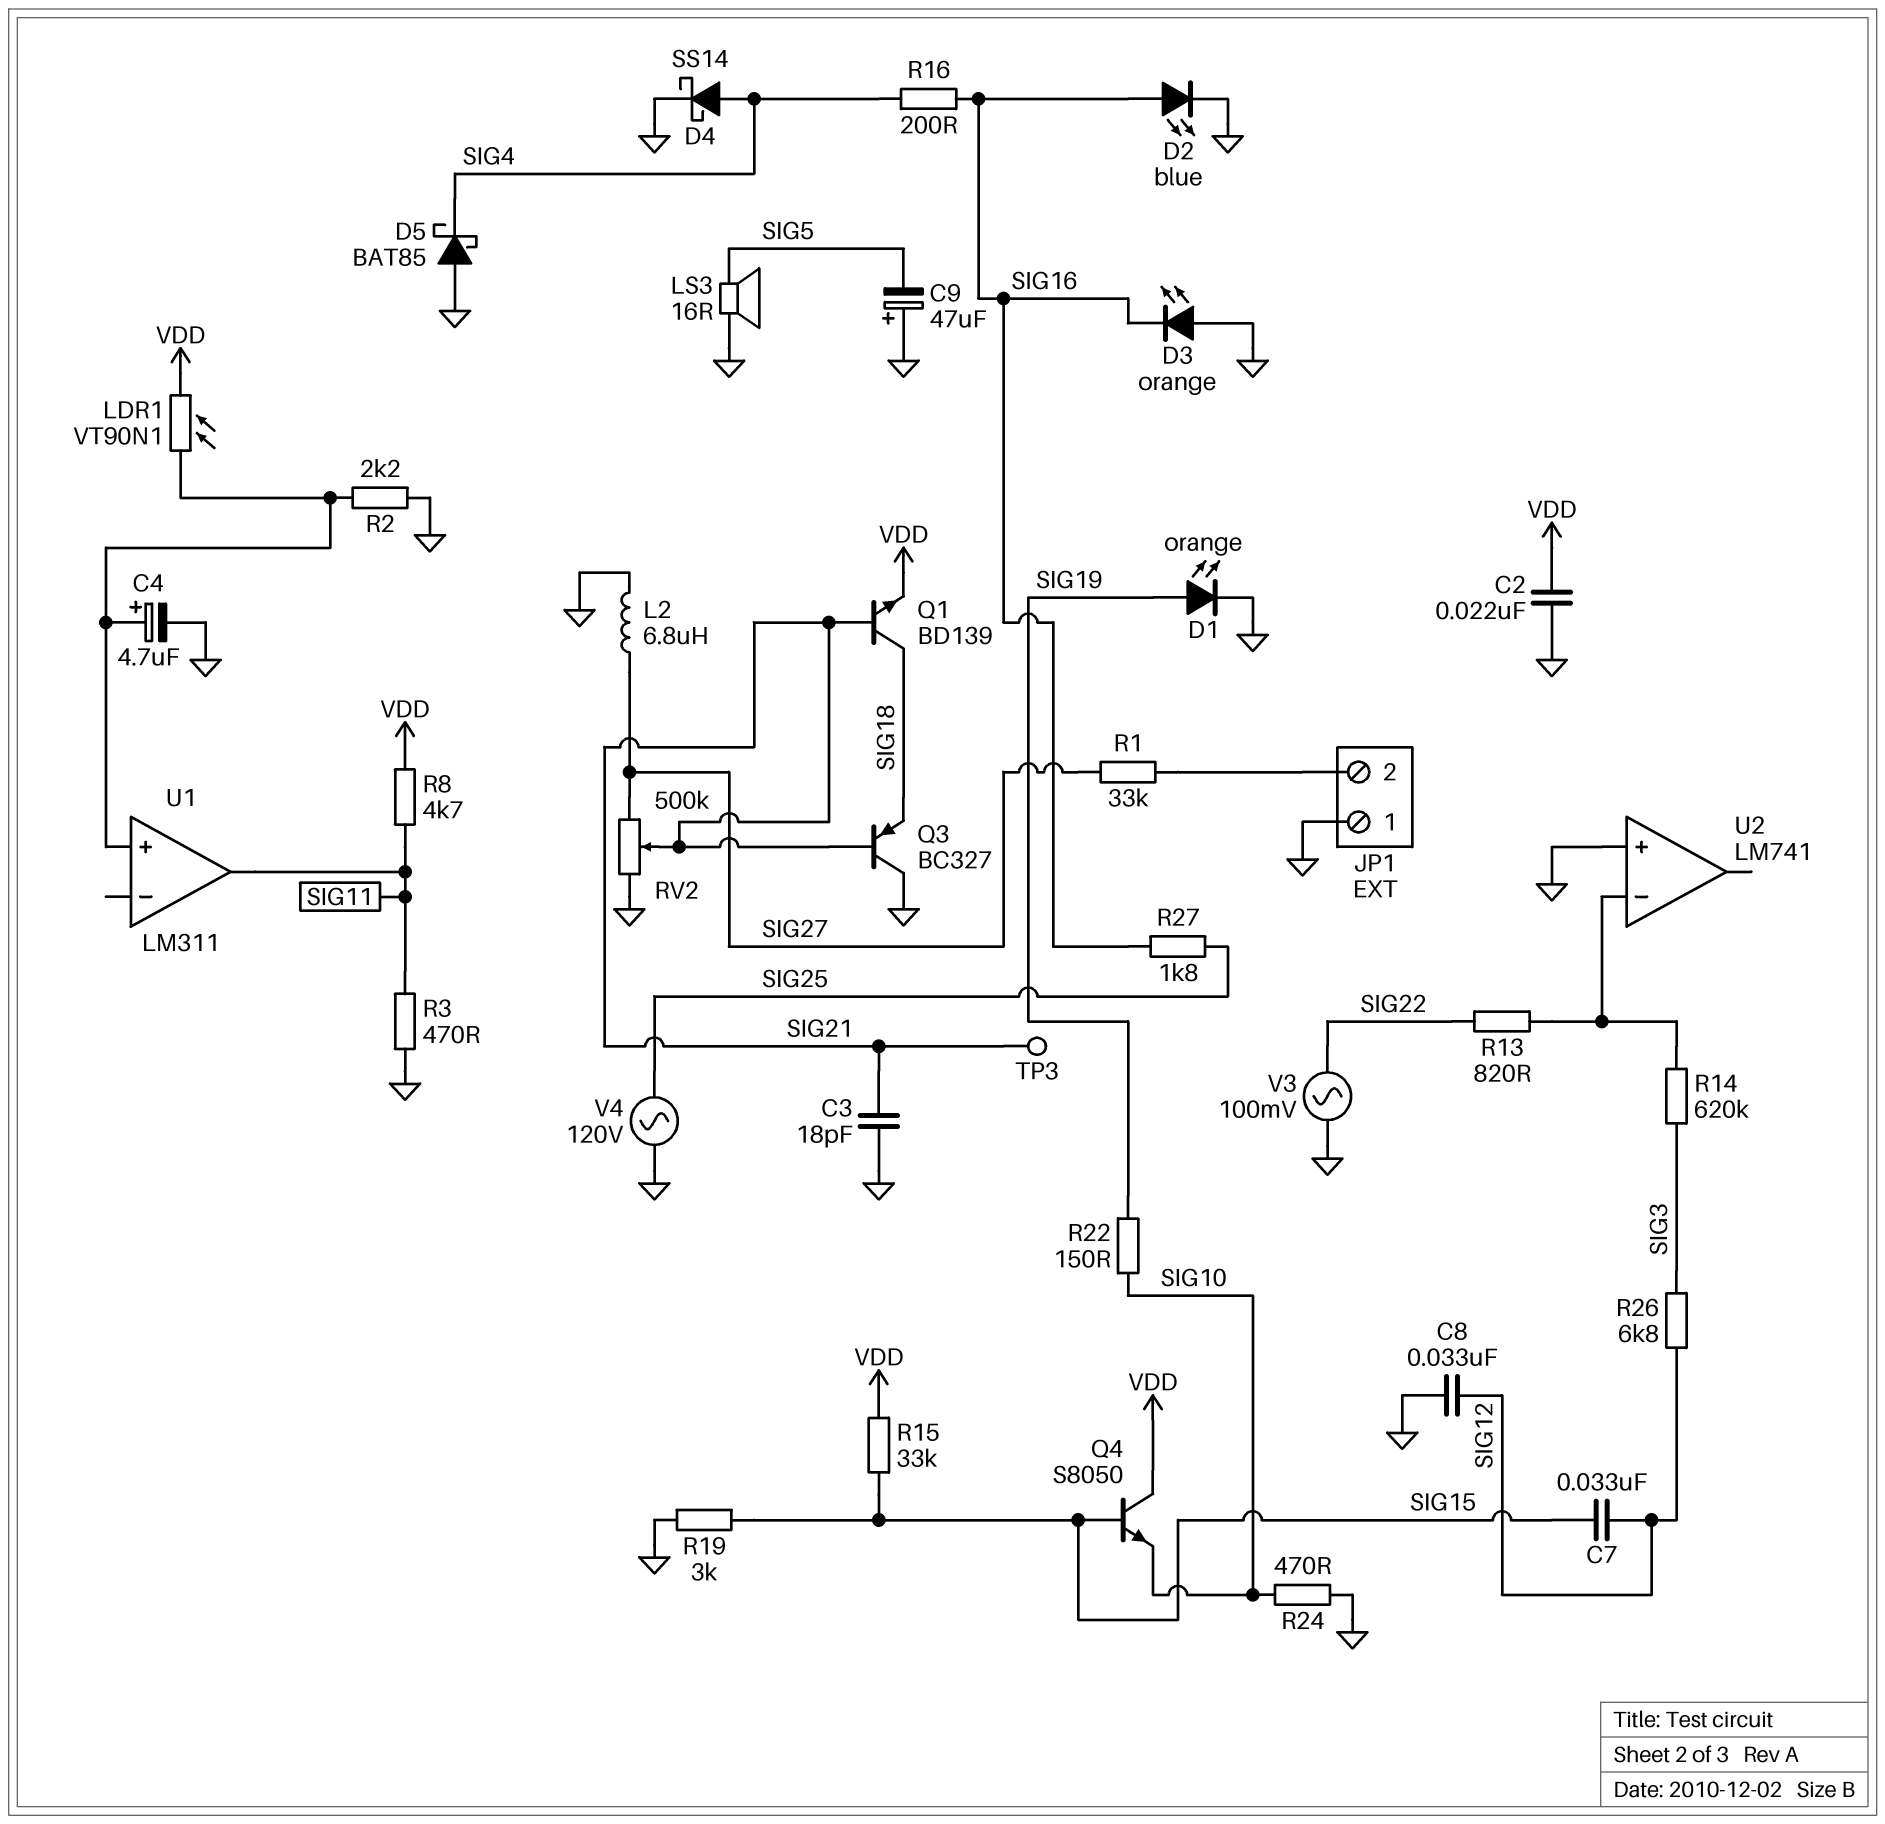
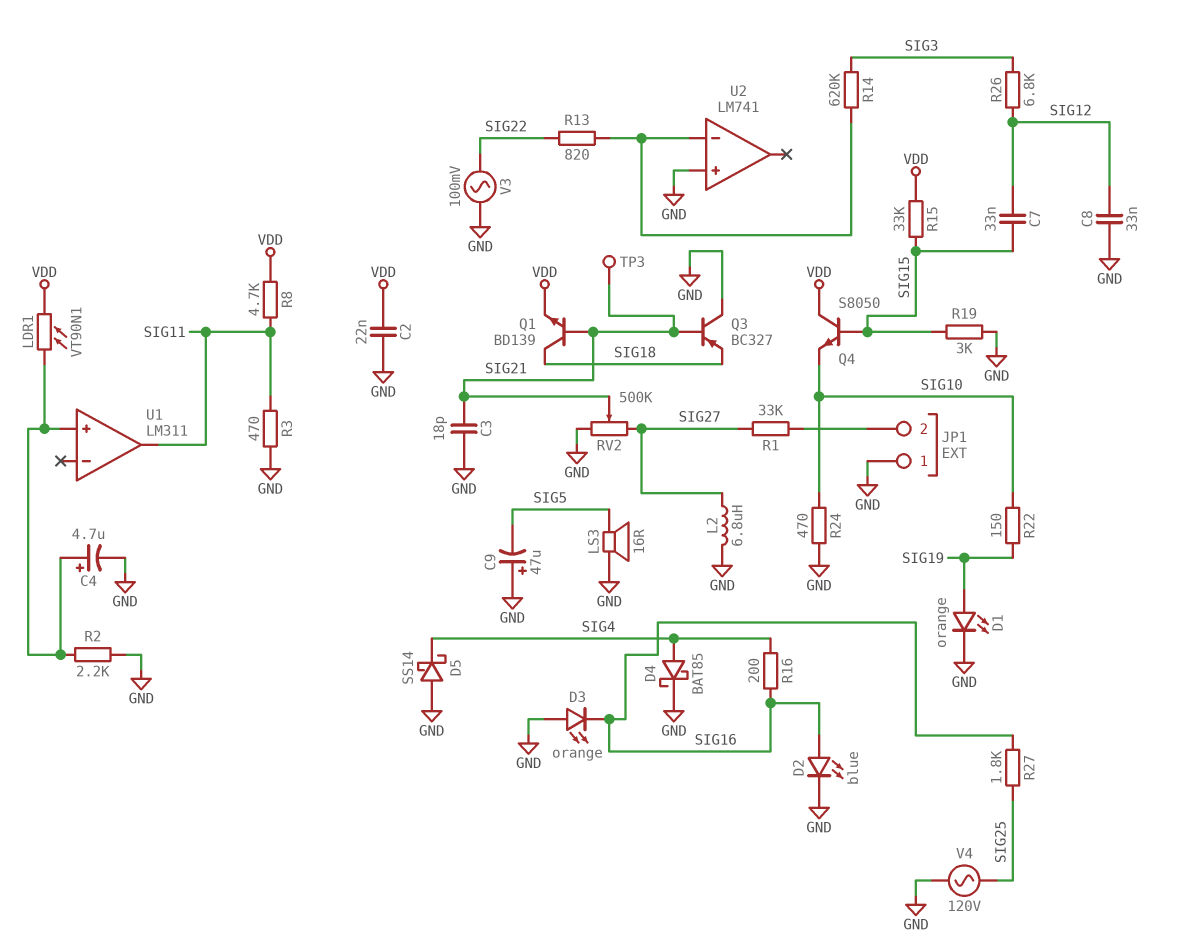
D4: schottky SS14 (A SIG4, K GND) -> schottky BAT85 (A SIG4, K GND)
D5: schottky BAT85 (A GND, K SIG4) -> schottky SS14 (A GND, K SIG4)

